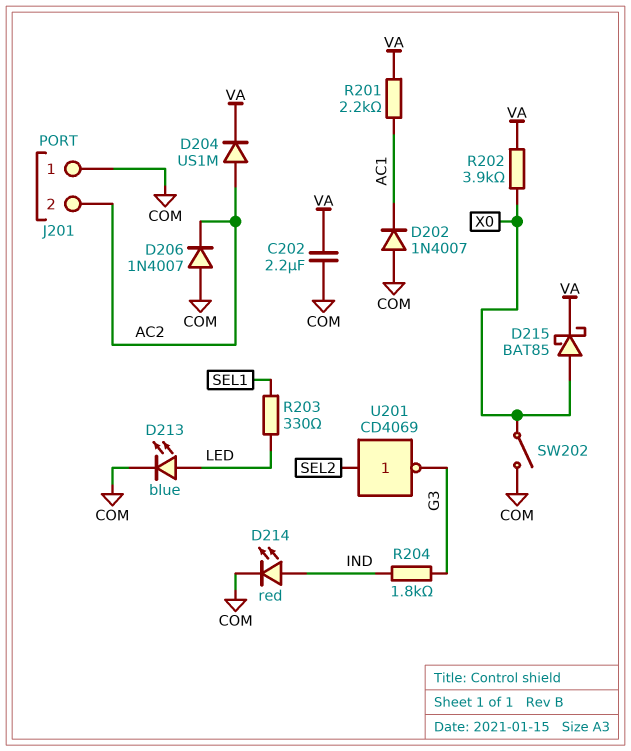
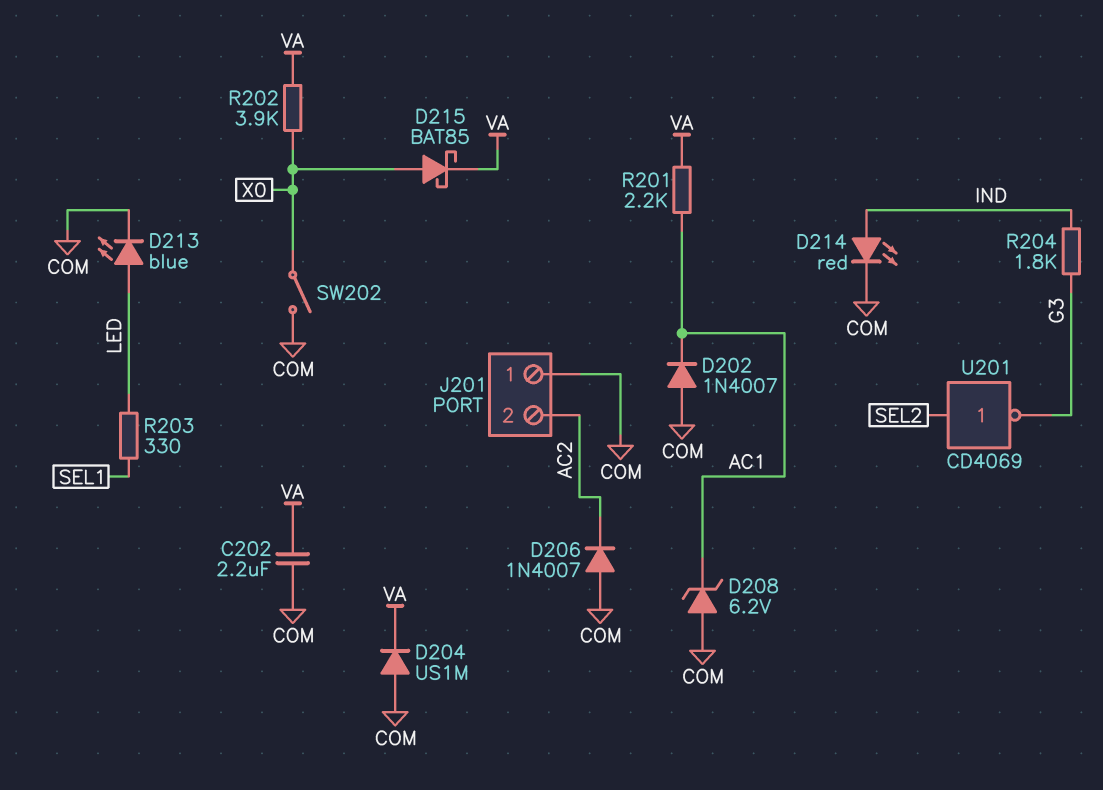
D204: diode US1M (A AC2, K VA) -> diode US1M (A COM, K VA)
D208: none -> zener 6.2V (A COM, K AC1)

